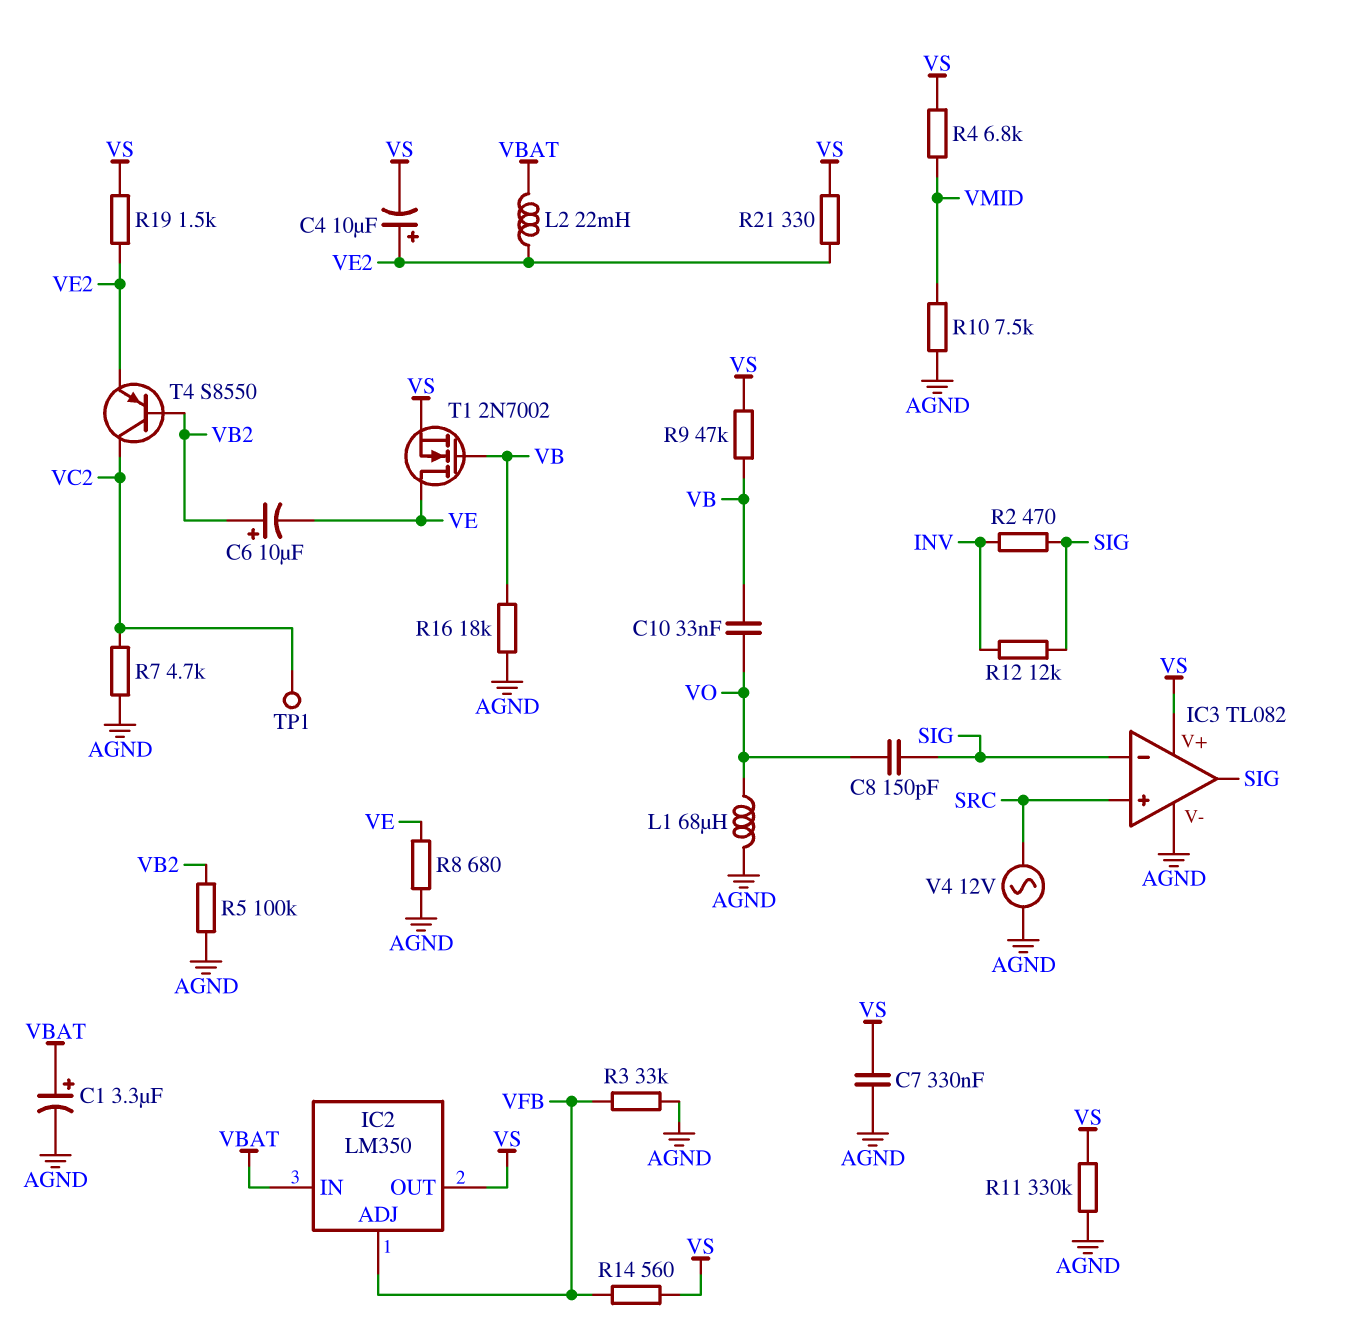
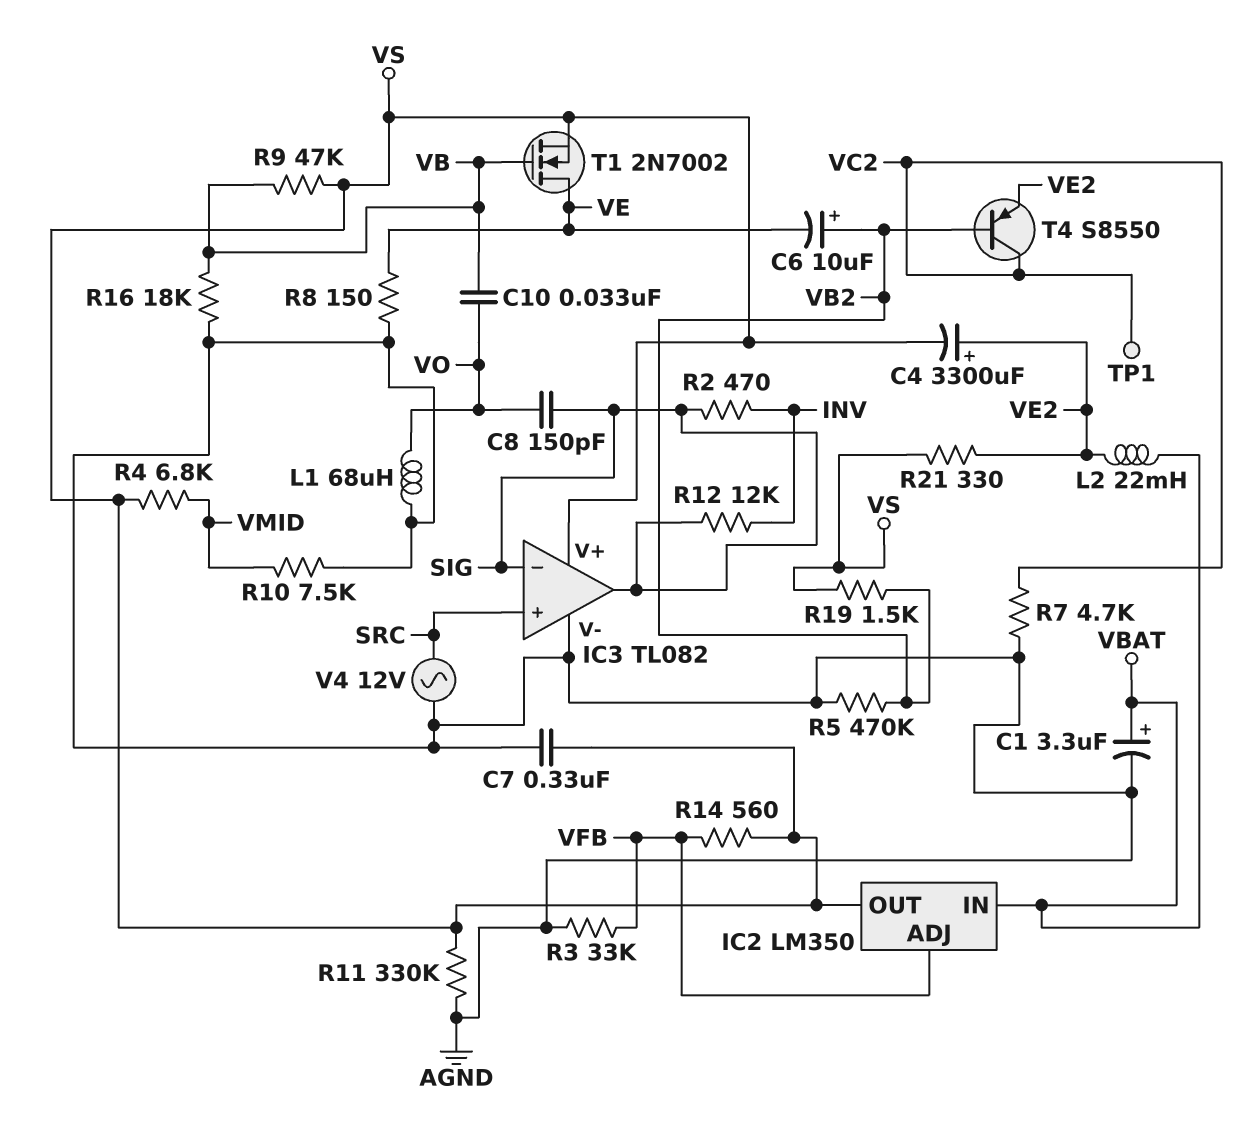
C4: 10uF (plus VE2, minus VS) -> 3300uF (plus VE2, minus VS)
R5: 100k (AGND, VB2) -> 470k (AGND, VB2)
R8: 680 (AGND, VE) -> 150 (AGND, VE)
R19: 1.5k (VE2, VS) -> 1.5k (VB2, VS)

